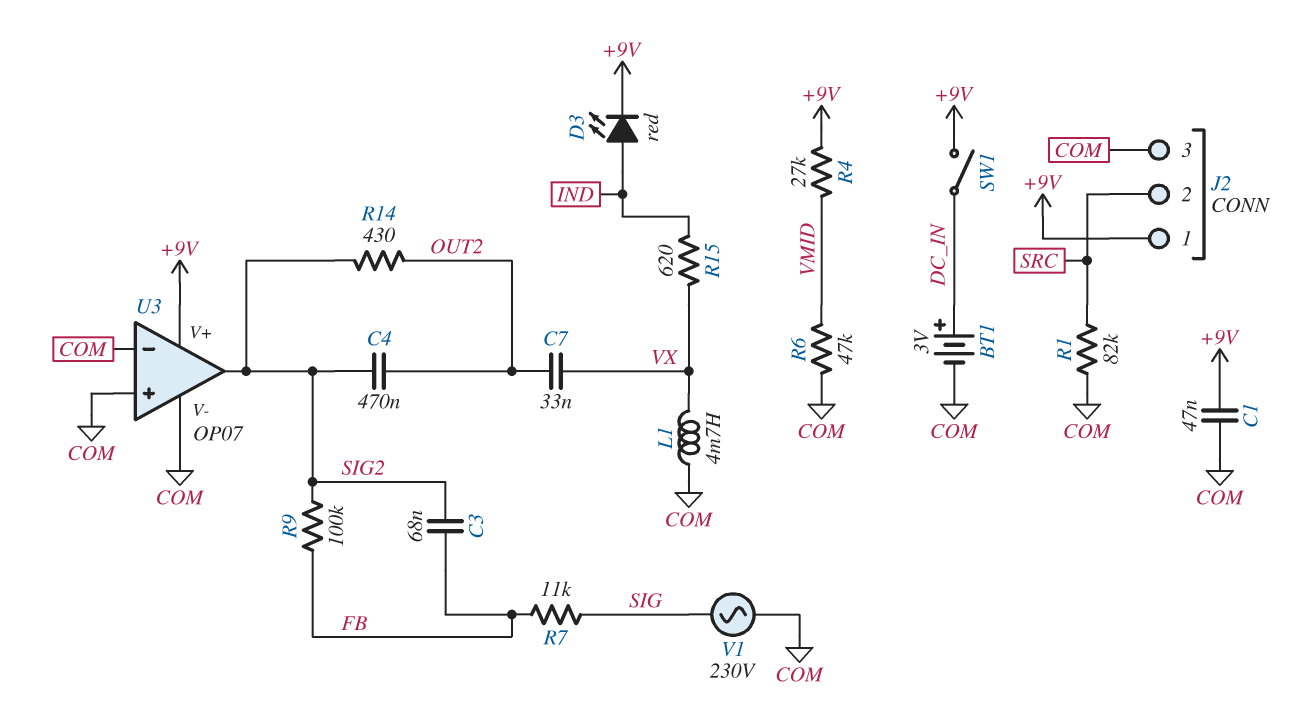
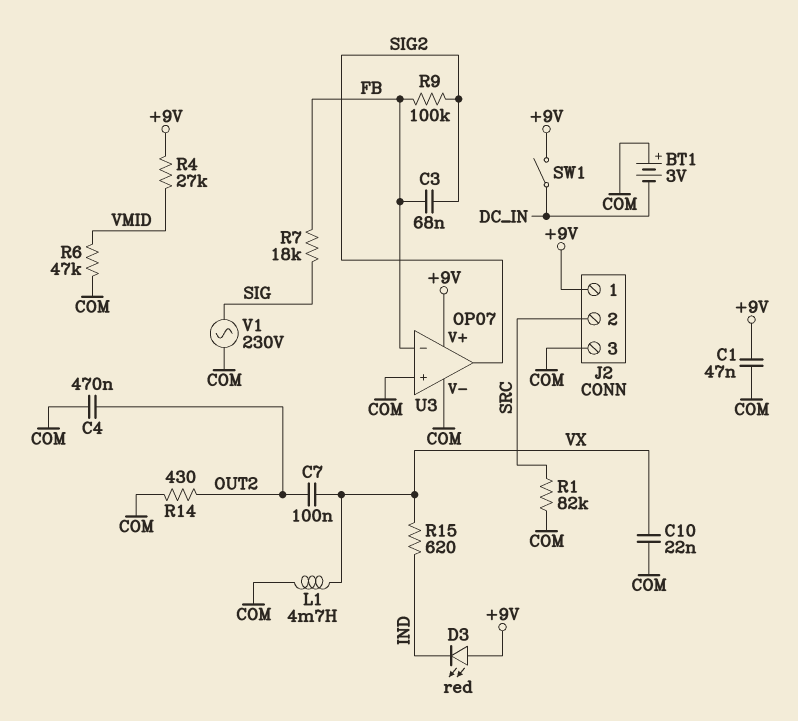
BT1: 3V (plus DC_IN, minus COM) -> 3V (plus COM, minus DC_IN)
C4: 470nF (OUT2, SIG2) -> 470nF (COM, OUT2)
C7: 33nF (OUT2, VX) -> 100nF (OUT2, VX)
C10: none -> 22nF (COM, VX)
D3: LED red (A IND, K +9V) -> LED red (A +9V, K IND)
R7: 11k (FB, SIG) -> 18k (FB, SIG)
R14: 430 (OUT2, SIG2) -> 430 (COM, OUT2)
U3 pin in-: COM -> FB

